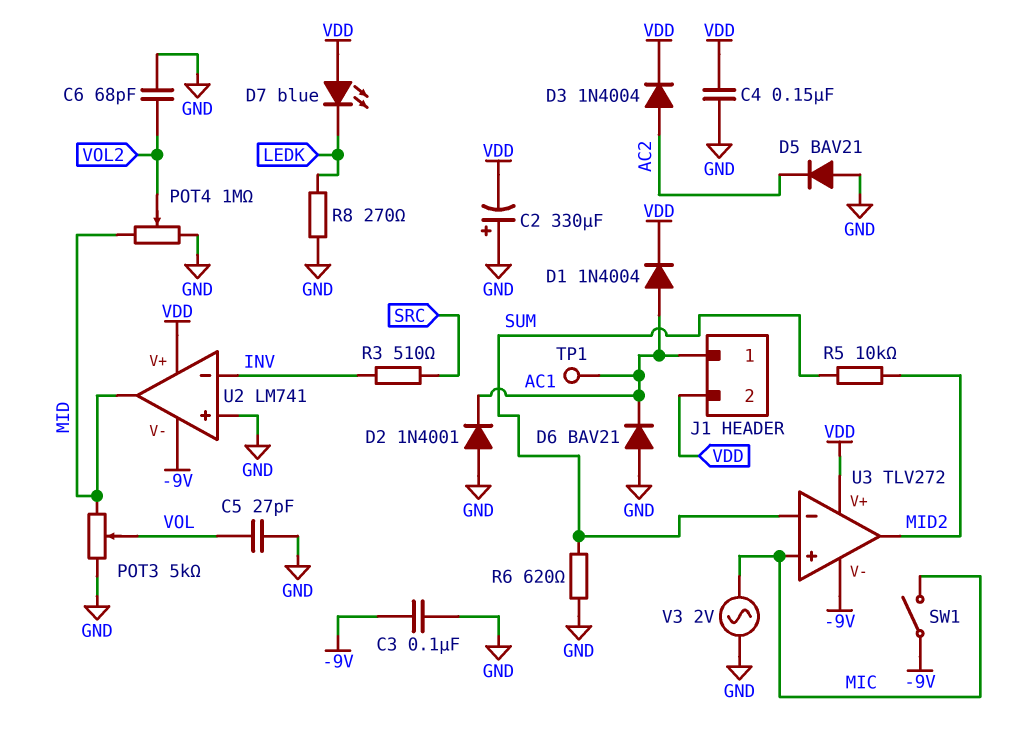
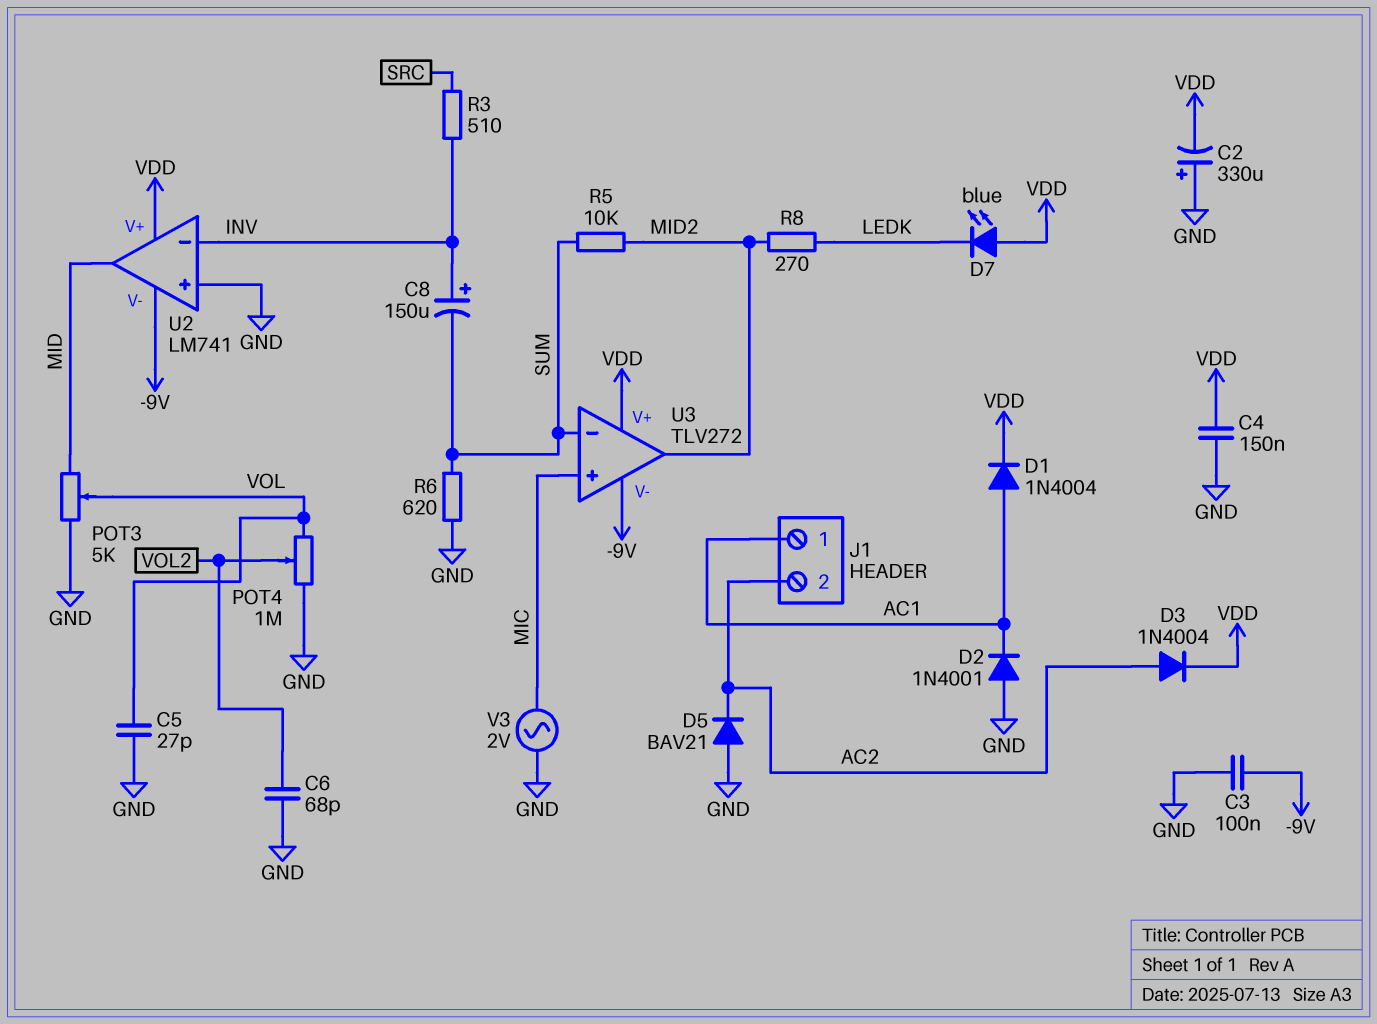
C8: none -> 150uF (plus INV, minus SUM)
D6: diode BAV21 (A GND, K AC1) -> none
J1 pin 2: VDD -> AC2
POT4: 1M (GND, MID, wiper VOL2) -> 1M (GND, VOL, wiper VOL2)
R8: 270 (GND, LEDK) -> 270 (LEDK, MID2)
SW1: switch (-9V, MIC) -> none
TP1: test point (AC1) -> none

